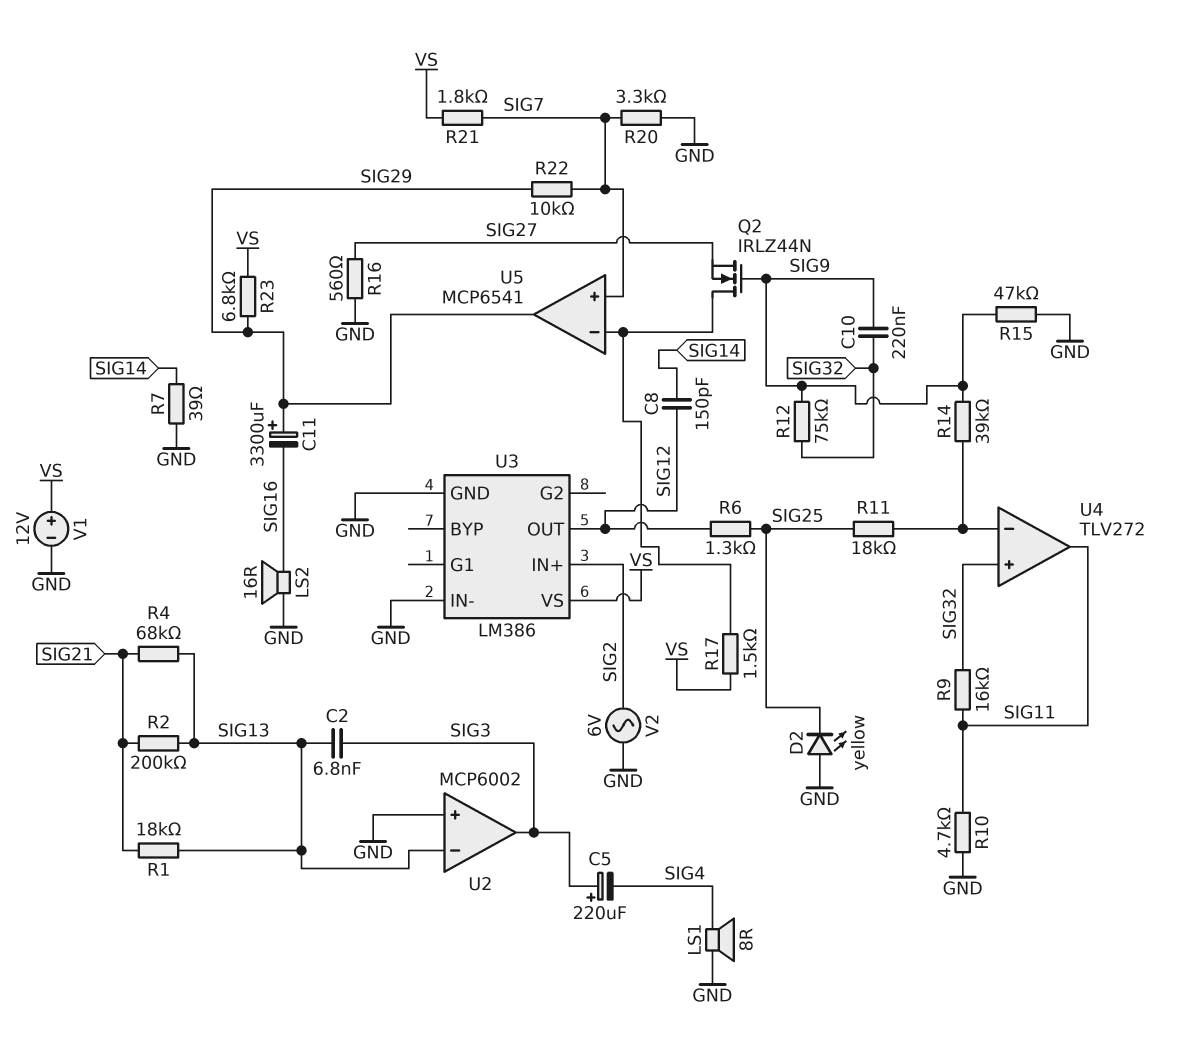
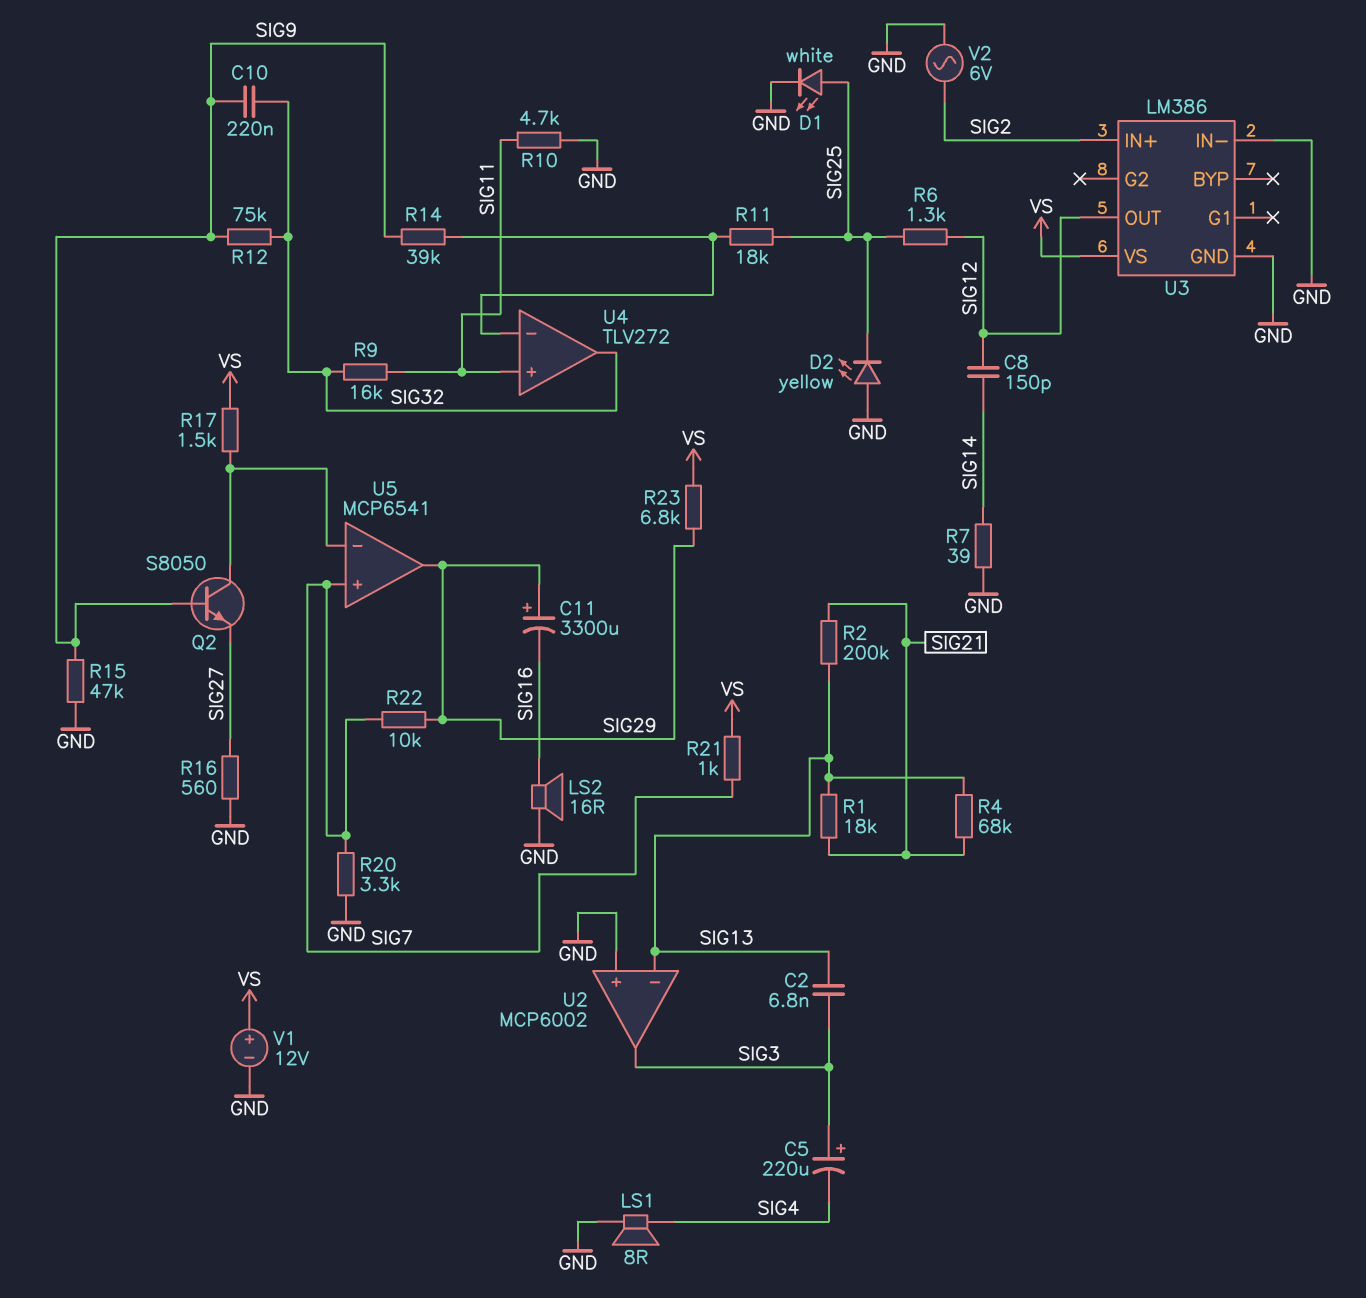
D1: none -> LED white (A SIG25, K GND)
Q2: NMOS IRLZ44N (G SIG9, D U5/in-, S SIG27) -> NPN S8050 (B SIG9, C U5/in-, E SIG27)
R21: 1.8k (SIG7, VS) -> 1k (SIG7, VS)
U4 pin in+: SIG32 -> SIG11
U4 pin out: SIG11 -> SIG32

